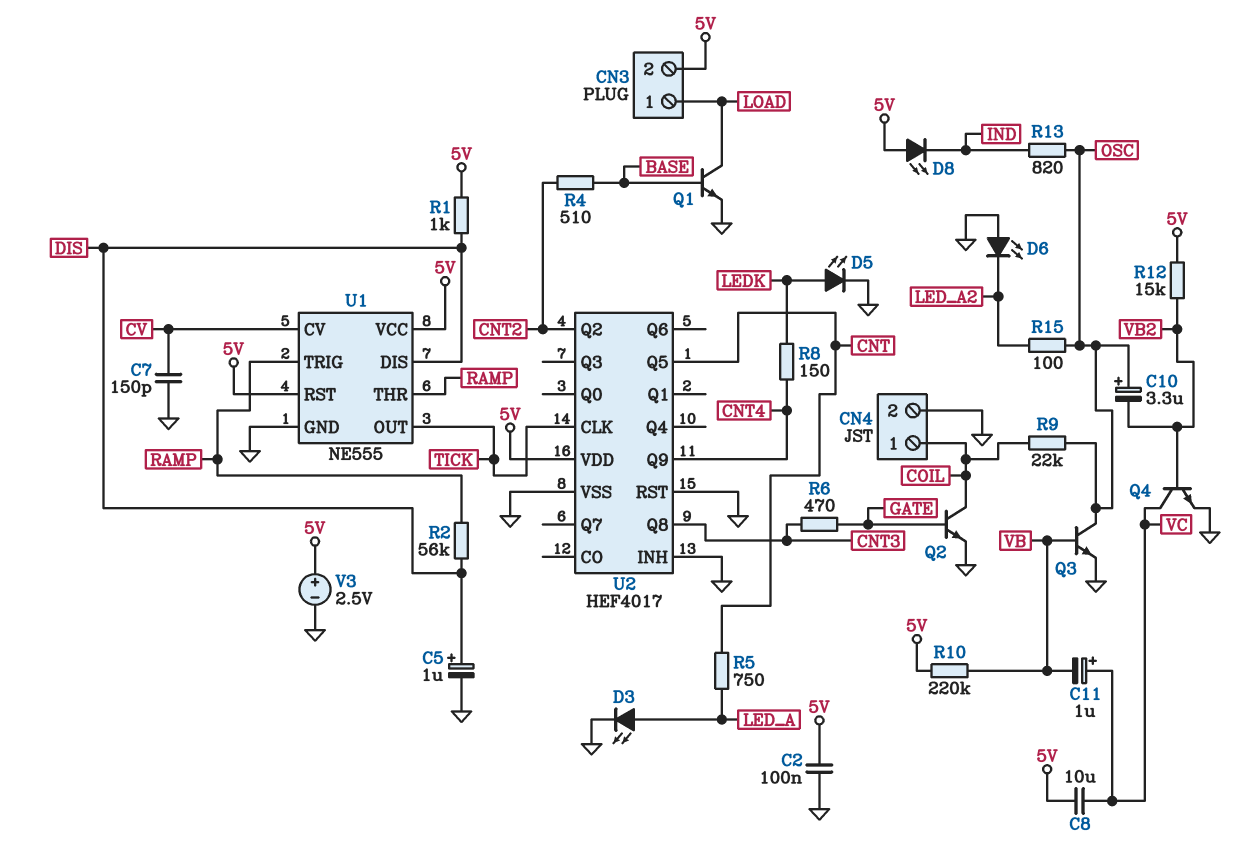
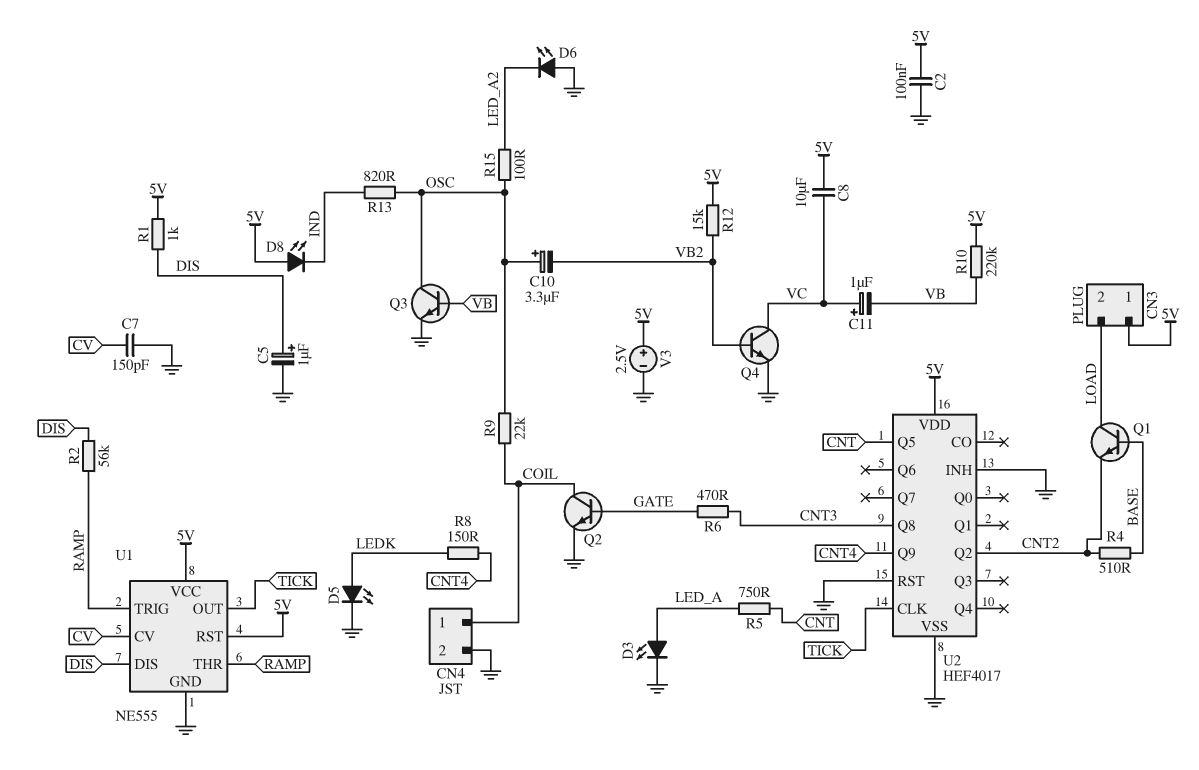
CN3 pin 1: LOAD -> 5V
CN3 pin 2: 5V -> LOAD
Q1: NPN (B BASE, C LOAD, E GND) -> NPN (B BASE, C LOAD, E CNT2)

